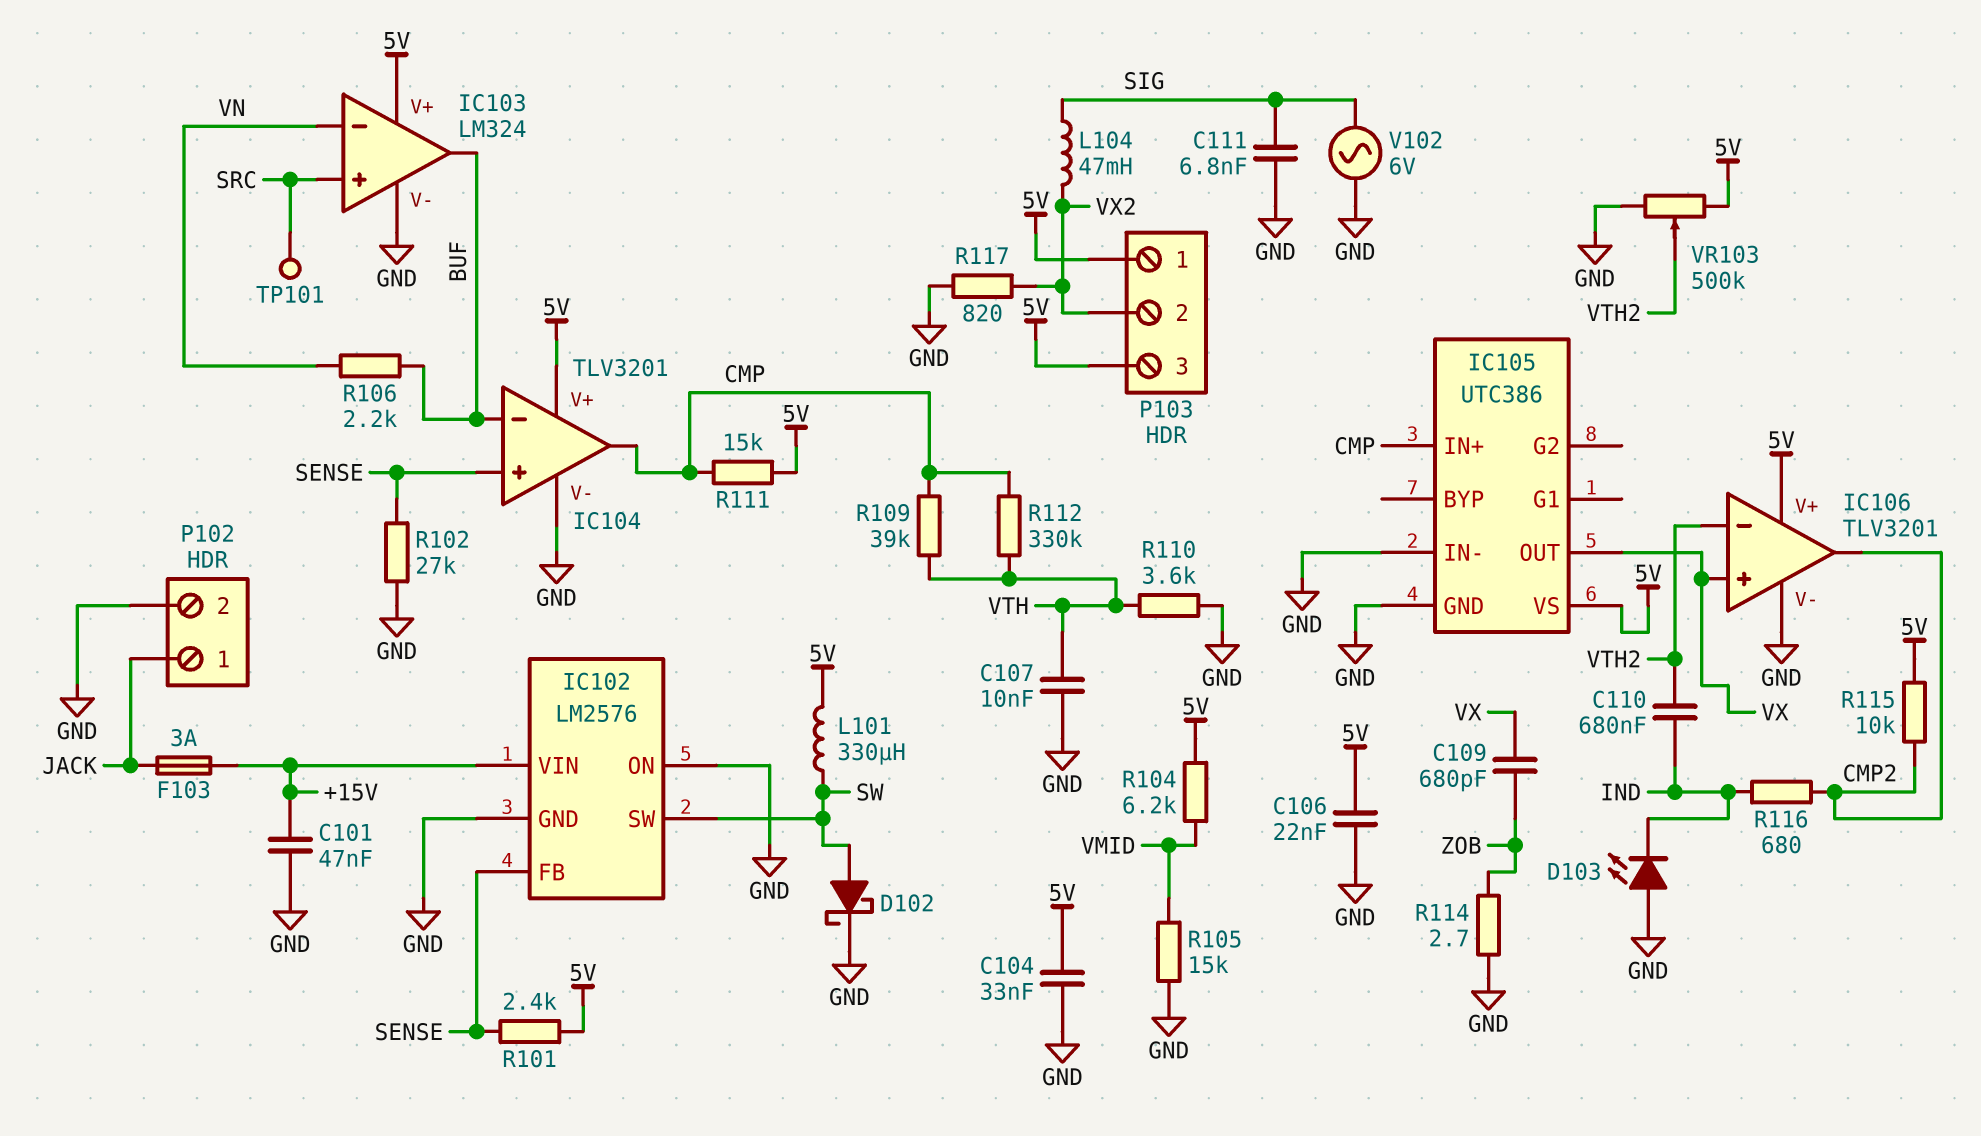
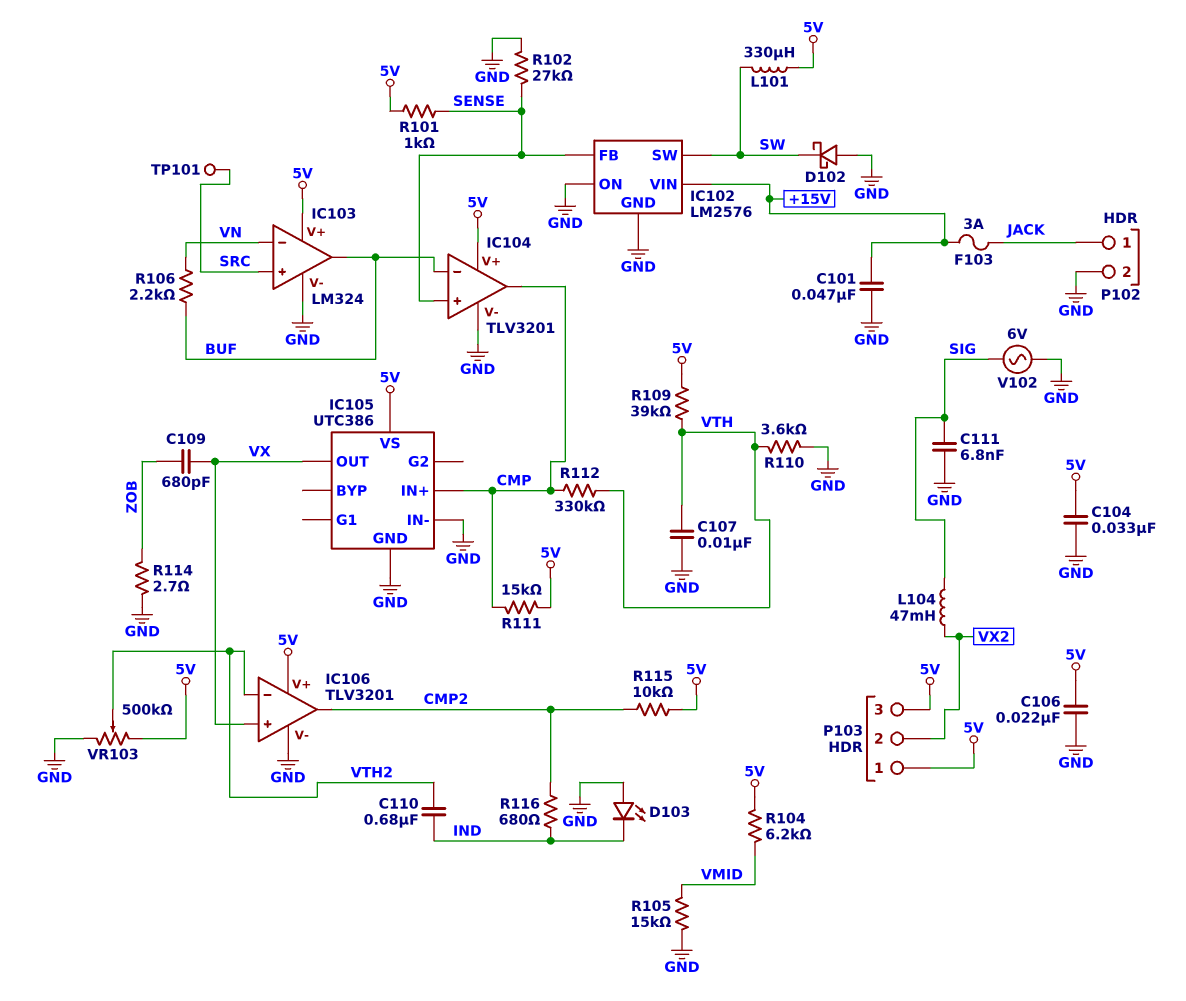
D102: schottky (A SW, K GND) -> schottky (A GND, K SW)
R101: 2.4k (5V, SENSE) -> 1k (5V, SENSE)
R109: 39k (CMP, VTH) -> 39k (5V, VTH)
R117: 820 (GND, VX2) -> none

